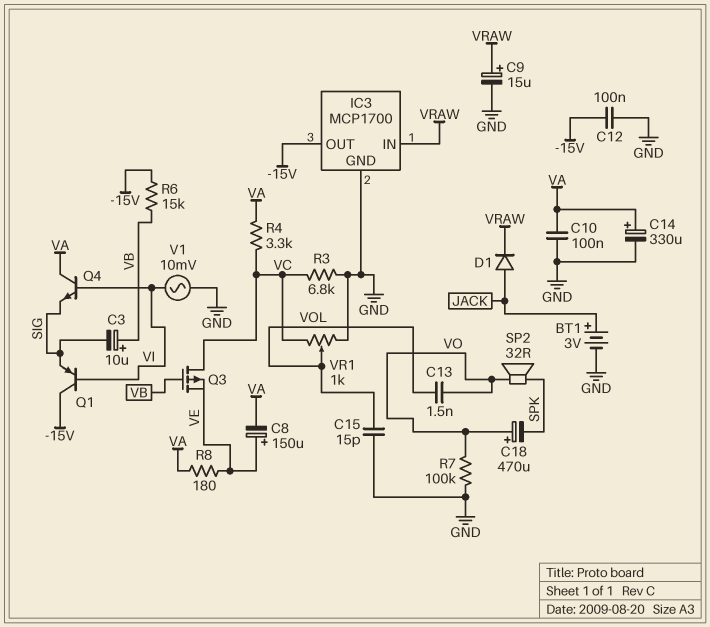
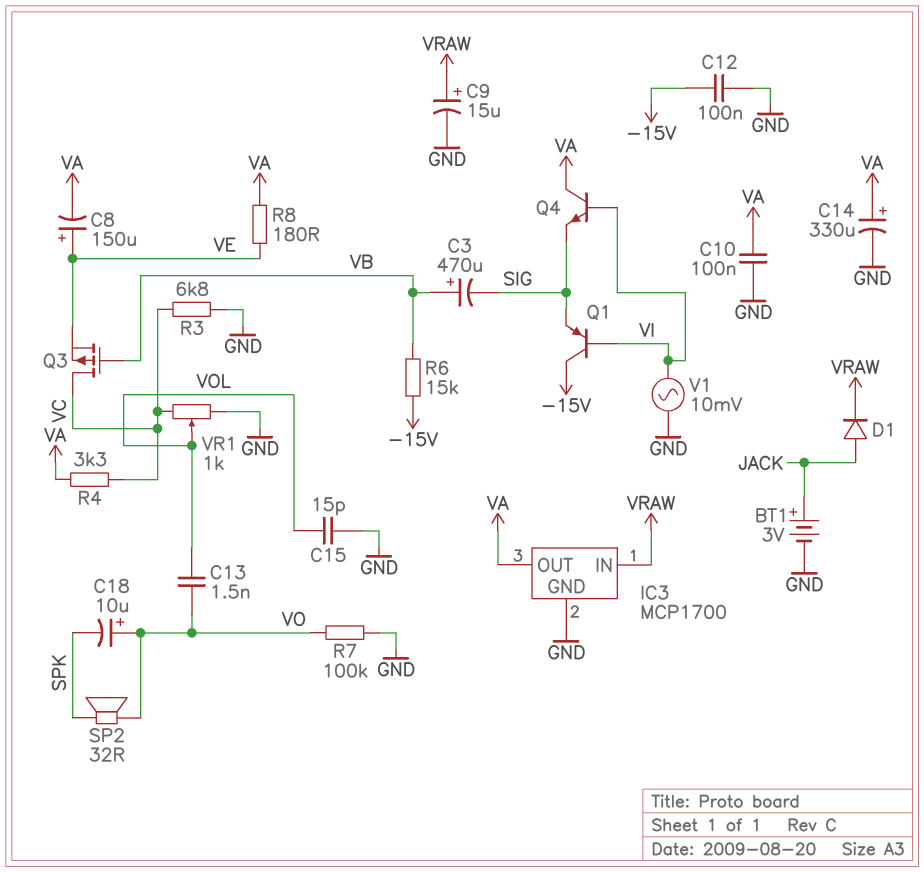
C3: 10uF (plus VB, minus SIG) -> 470uF (plus VB, minus SIG)
C18: 470uF (plus VO, minus SPK) -> 10uF (plus VO, minus SPK)
IC3 pin OUT: -15V -> VA

